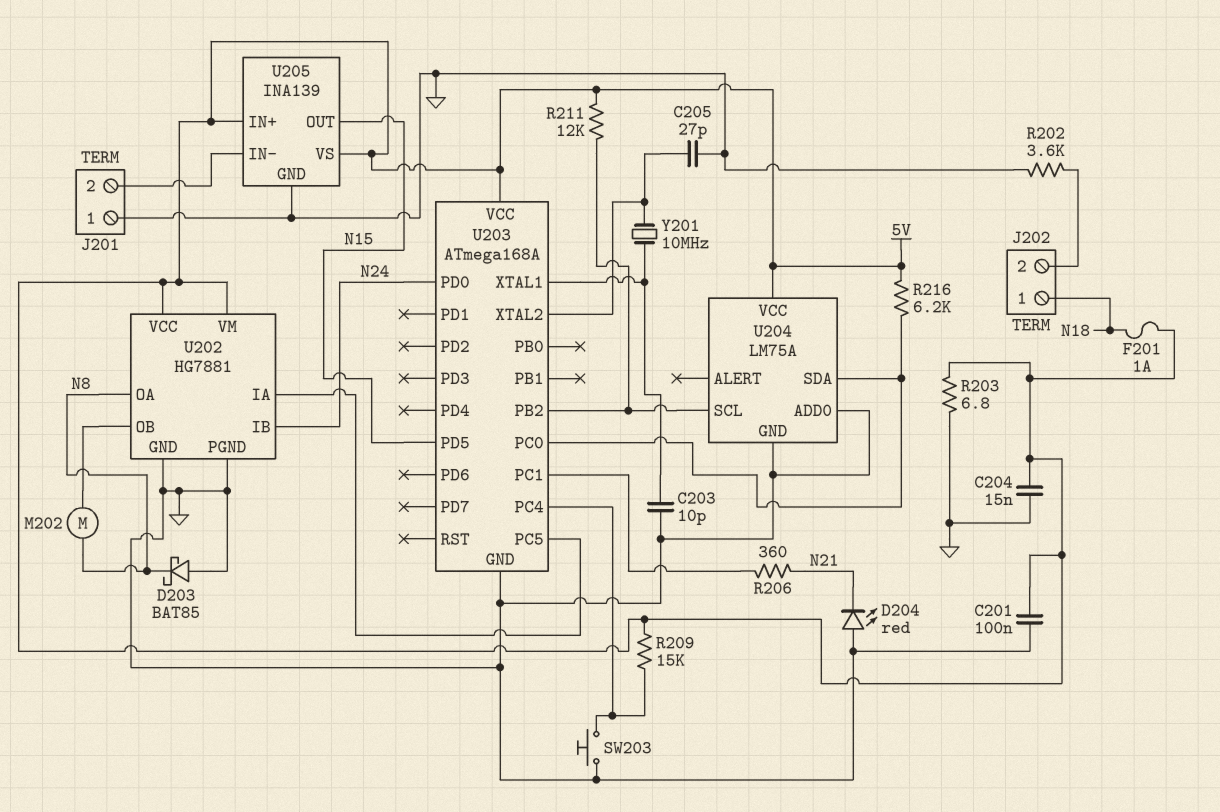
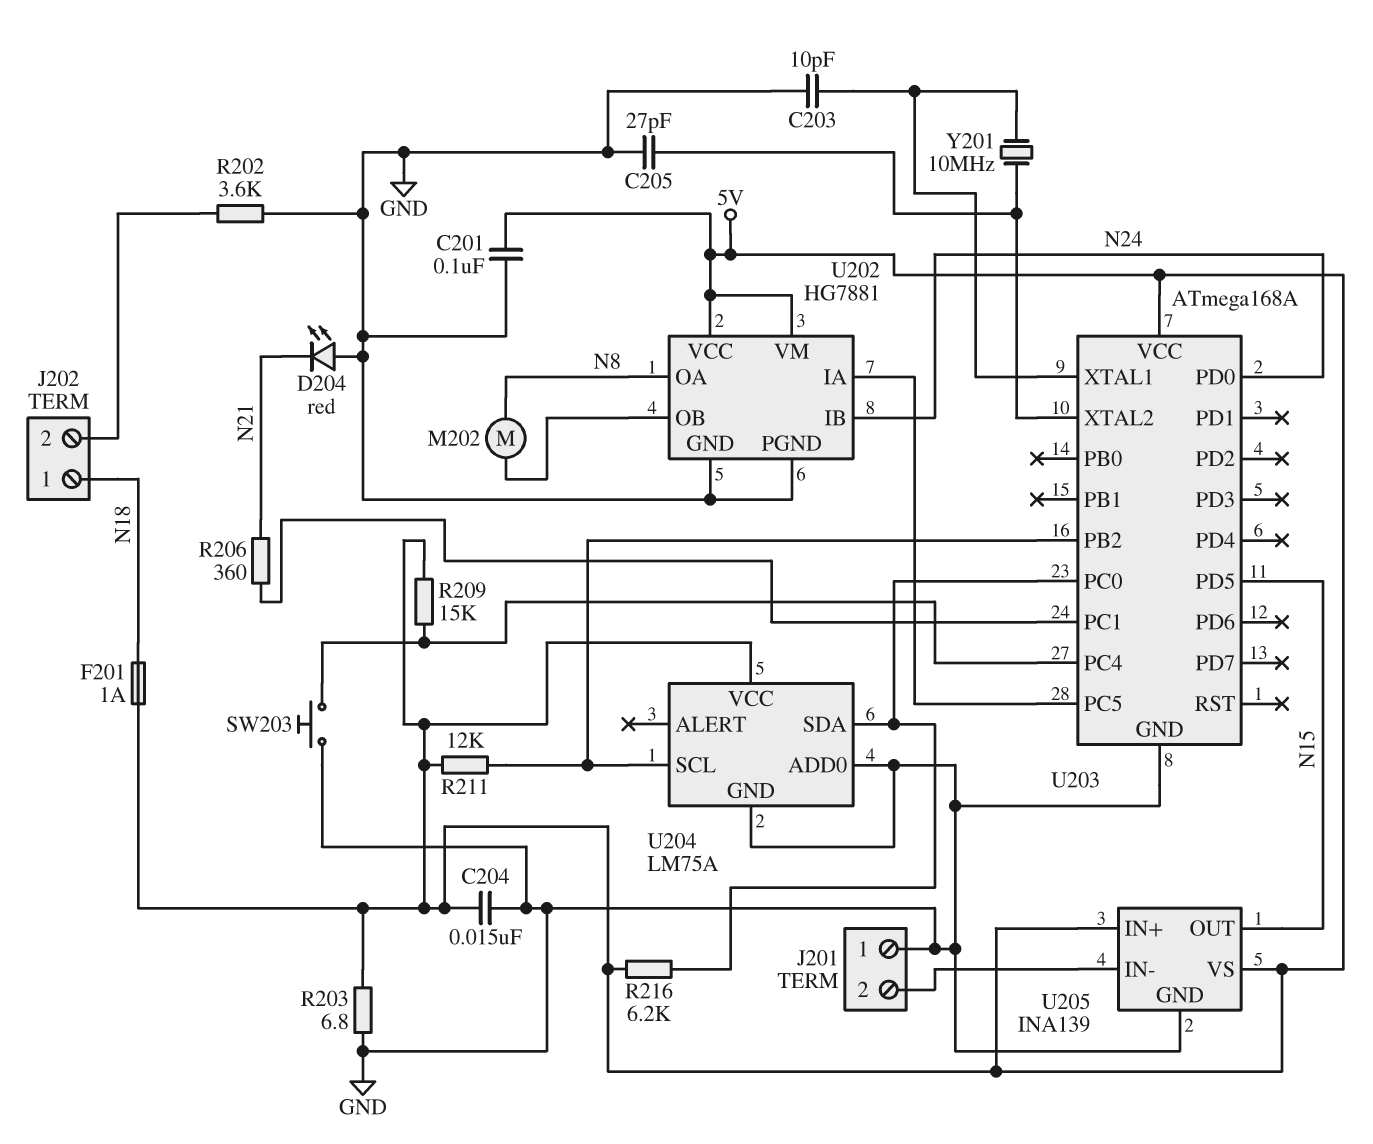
D203: schottky BAT85 (A GND, K N8) -> none

